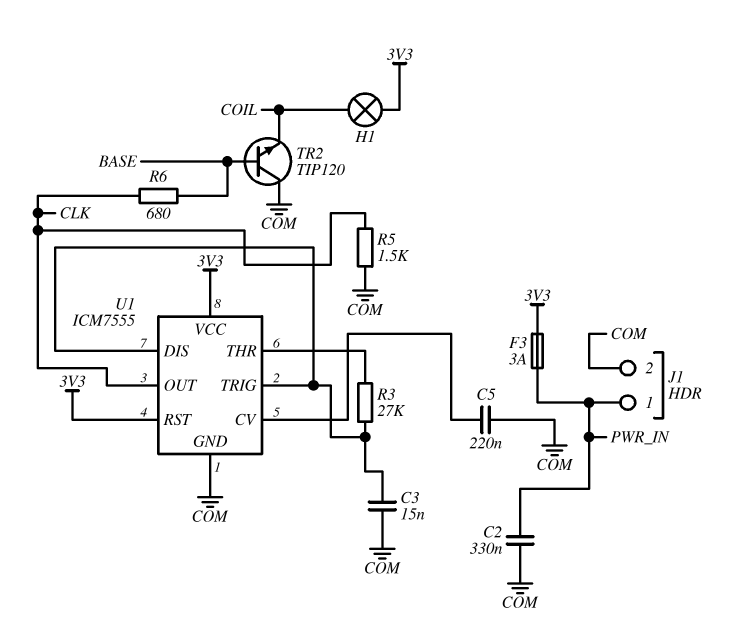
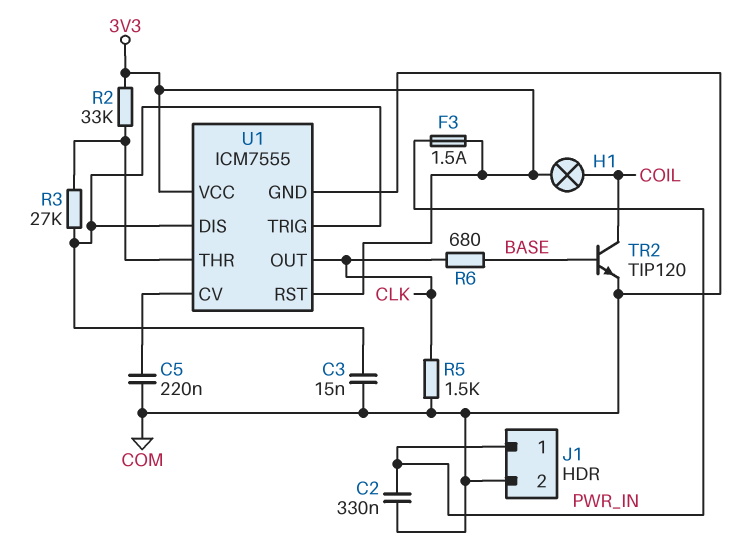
F3: 3A (3V3, PWR_IN) -> 1.5A (3V3, PWR_IN)
R2: none -> 33k (3V3, U1/THR)
TR2: NPN TIP120 (B BASE, C COM, E COIL) -> NPN TIP120 (B BASE, C COIL, E COM)

